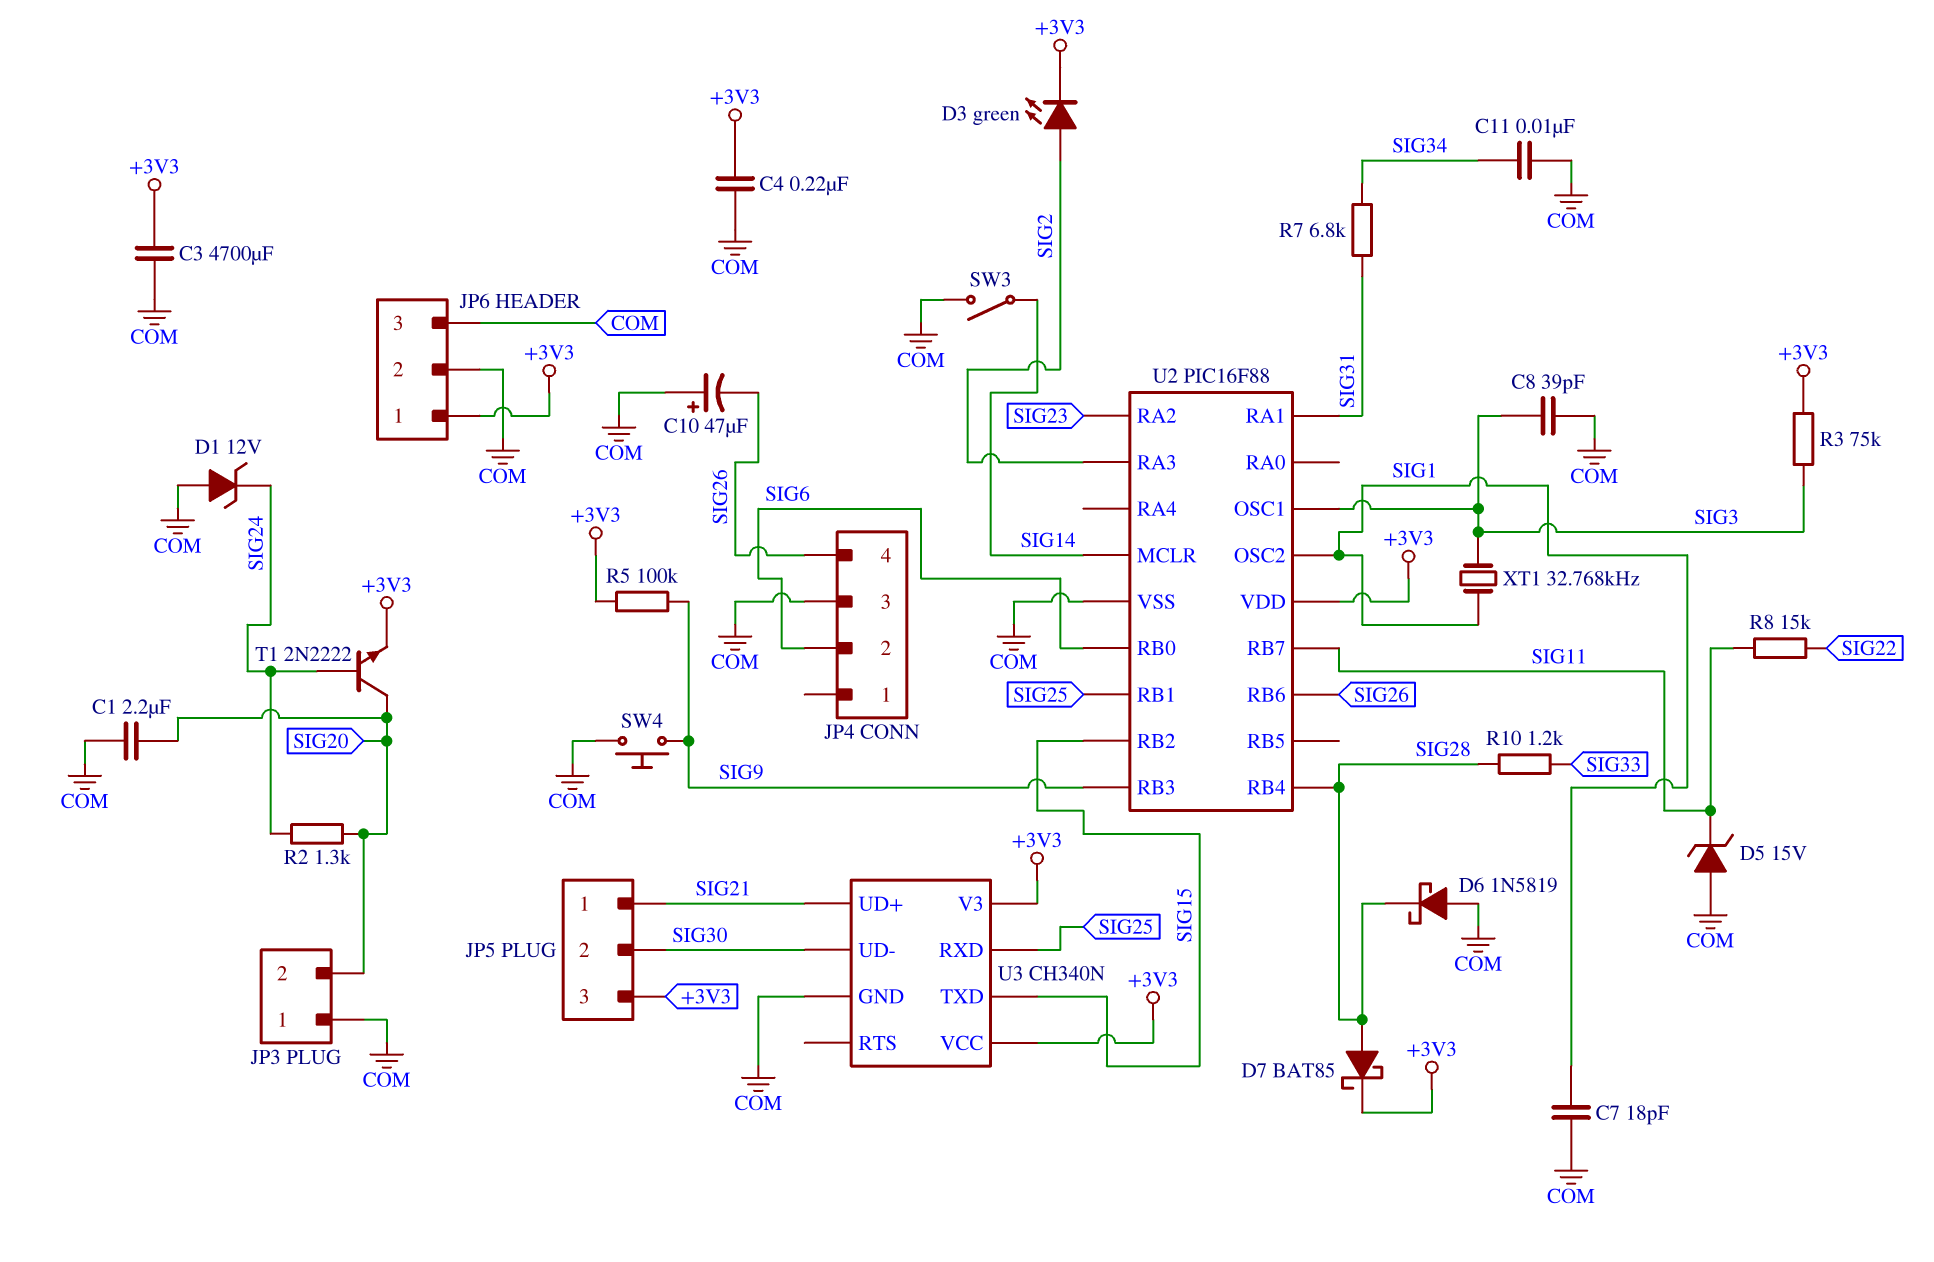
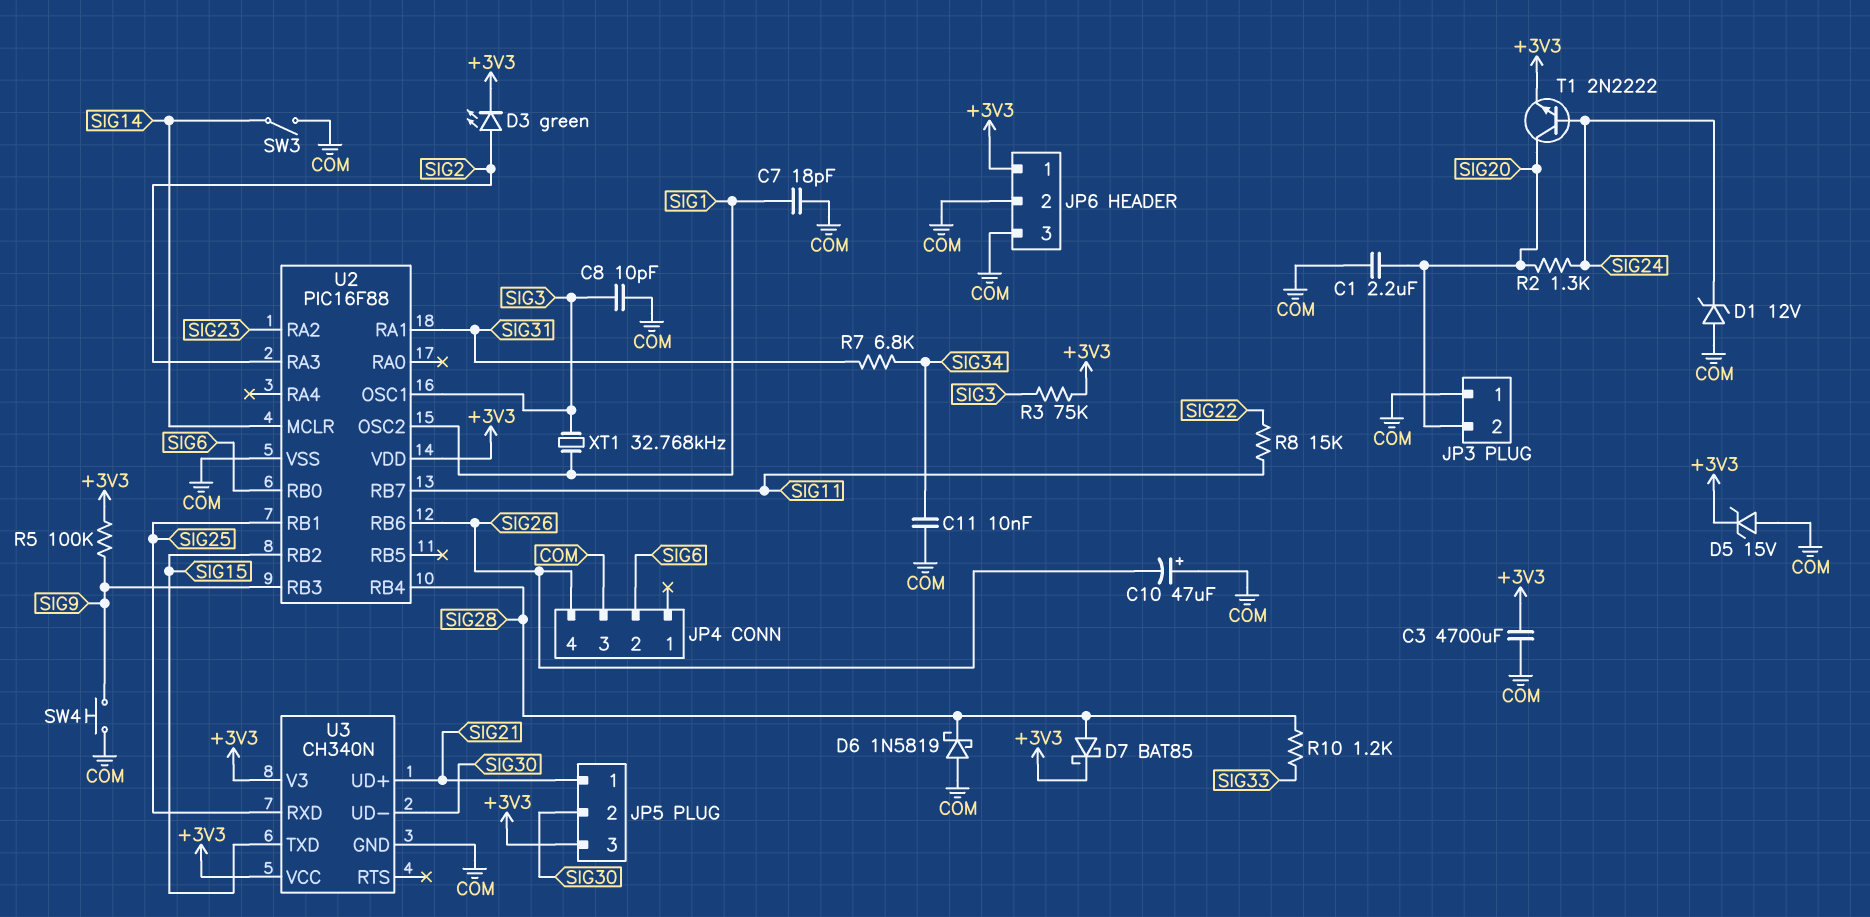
C4: 220nF (+3V3, COM) -> none
C8: 39pF (COM, SIG3) -> 10pF (COM, SIG3)
D5: zener 15V (A COM, K SIG11) -> zener 15V (A COM, K +3V3)

